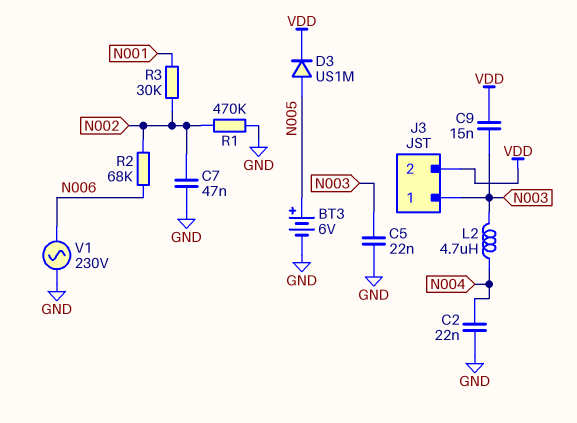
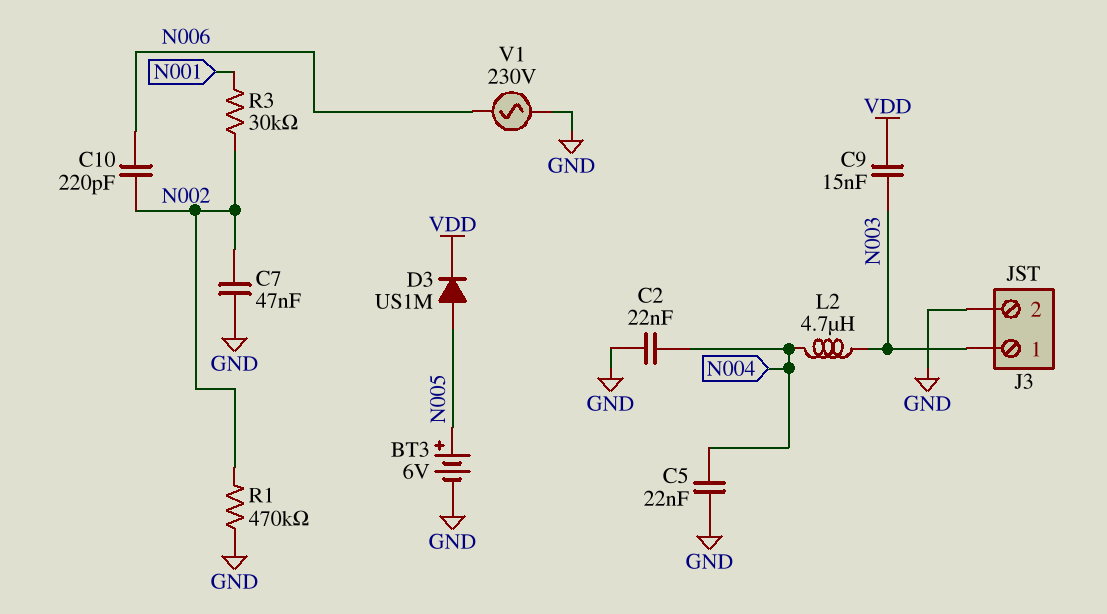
C5: 22nF (GND, N003) -> 22nF (GND, N004)
C10: none -> 220pF (N002, N006)
J3 pin 2: VDD -> GND
R2: 68k (N002, N006) -> none

